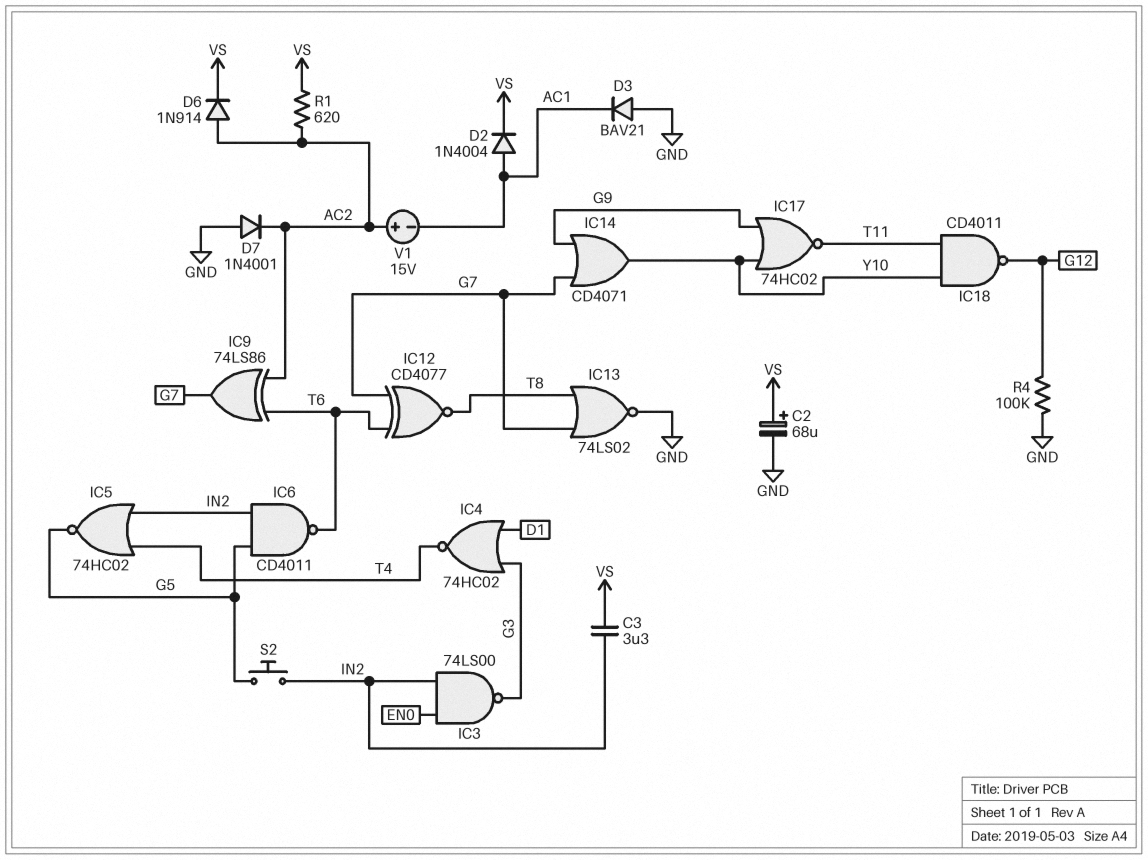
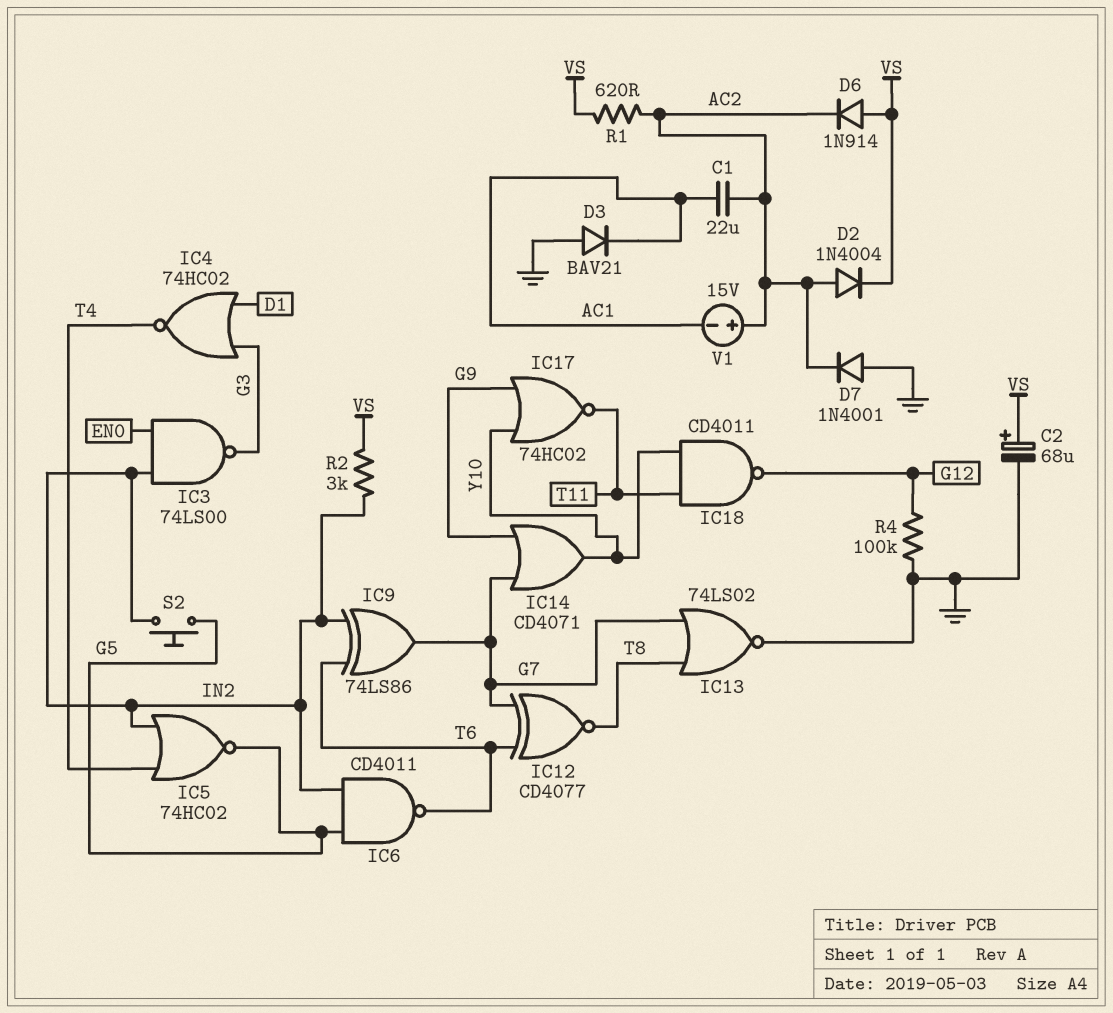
C1: none -> 22uF (AC1, AC2)
C3: 3.3uF (IN2, VS) -> none
D2: diode 1N4004 (A AC1, K VS) -> diode 1N4004 (A AC2, K VS)
D6: diode 1N914 (A AC2, K VS) -> diode 1N914 (A VS, K AC2)
IC9: XOR 74LS86 (in AC2, in T6, out G7) -> XOR 74LS86 (in IN2, in T6, out G7)
R2: none -> 3k (IN2, VS)

